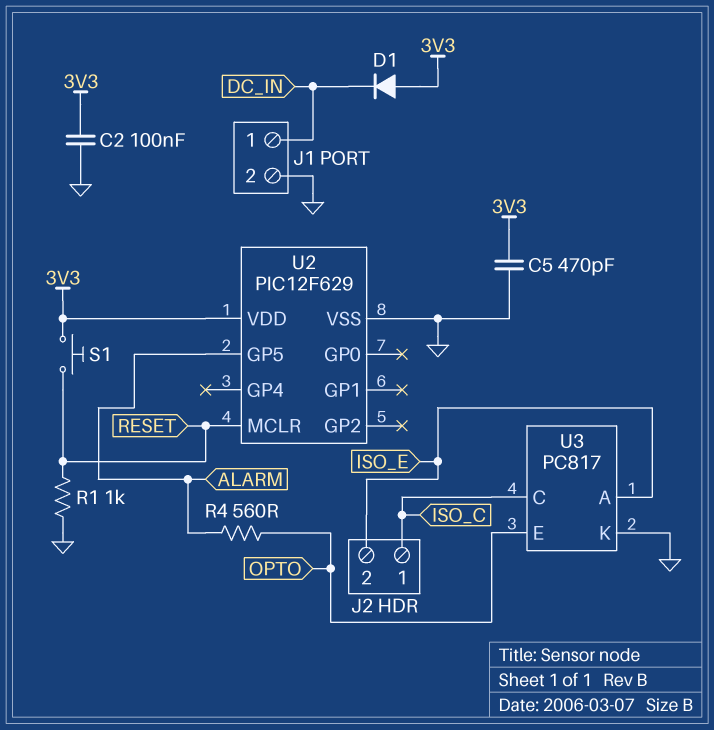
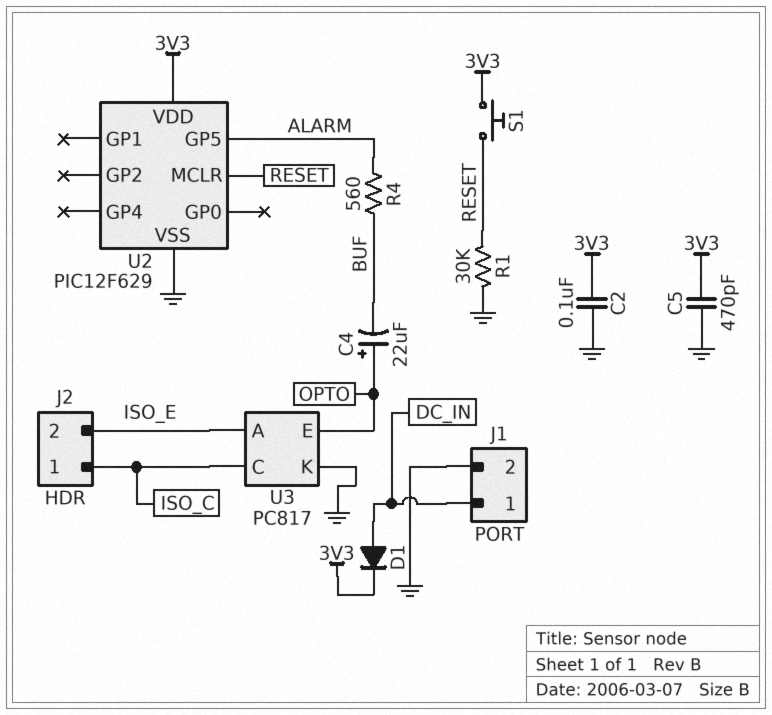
C4: none -> 22uF (plus OPTO, minus BUF)
D1: diode (A 3V3, K DC_IN) -> diode (A DC_IN, K 3V3)
R1: 1k (GND, RESET) -> 30k (GND, RESET)
R4: 560 (ALARM, OPTO) -> 560 (ALARM, BUF)

